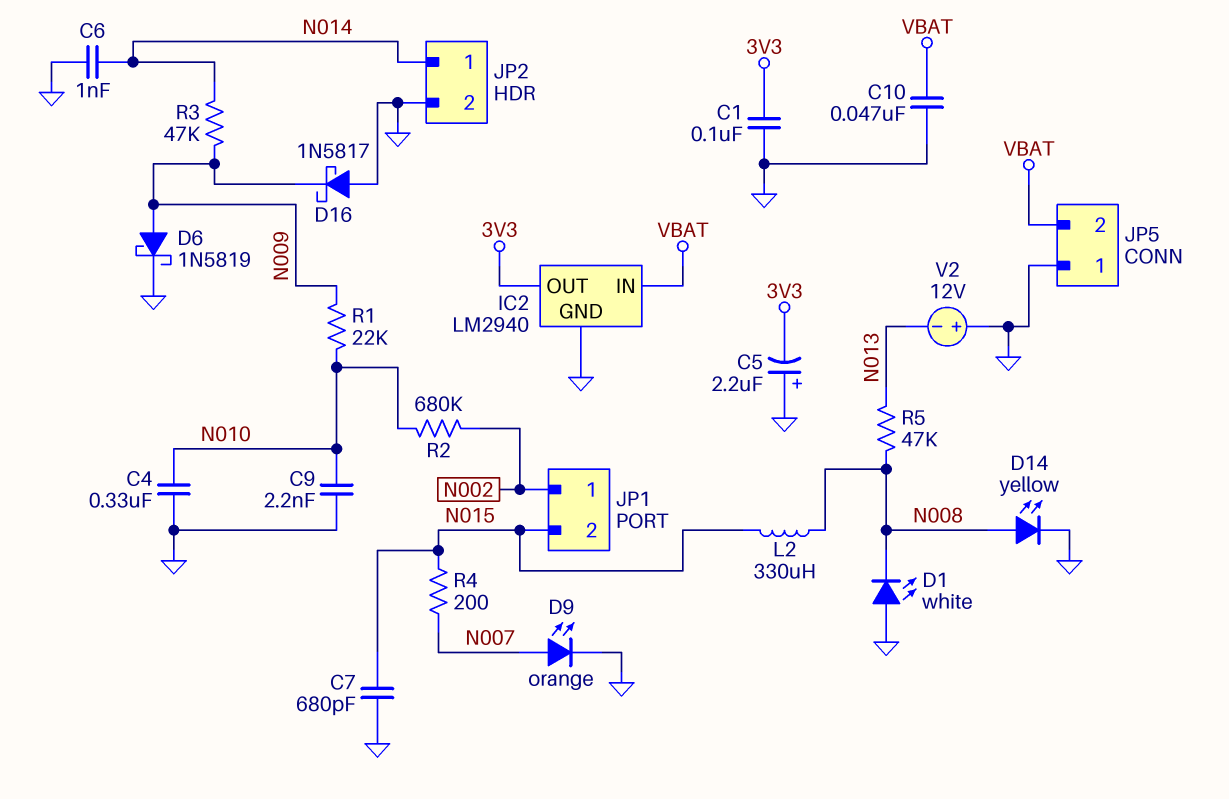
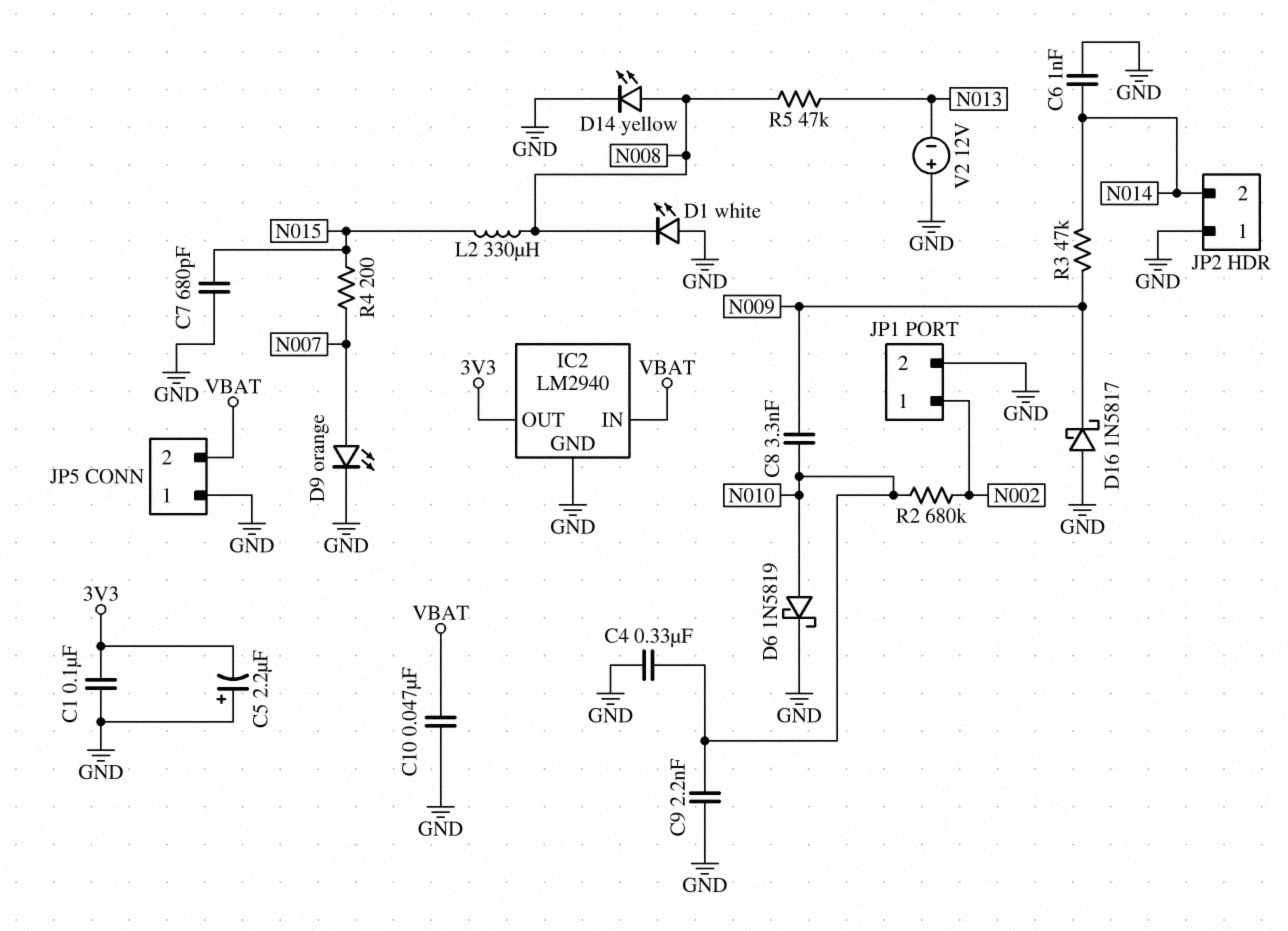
C8: none -> 3.3nF (N009, N010)
D6: schottky 1N5819 (A N009, K GND) -> schottky 1N5819 (A N010, K GND)
JP1 pin 2: N015 -> GND
JP2 pin 1: N014 -> GND
JP2 pin 2: GND -> N014
R1: 22k (N009, N010) -> none

